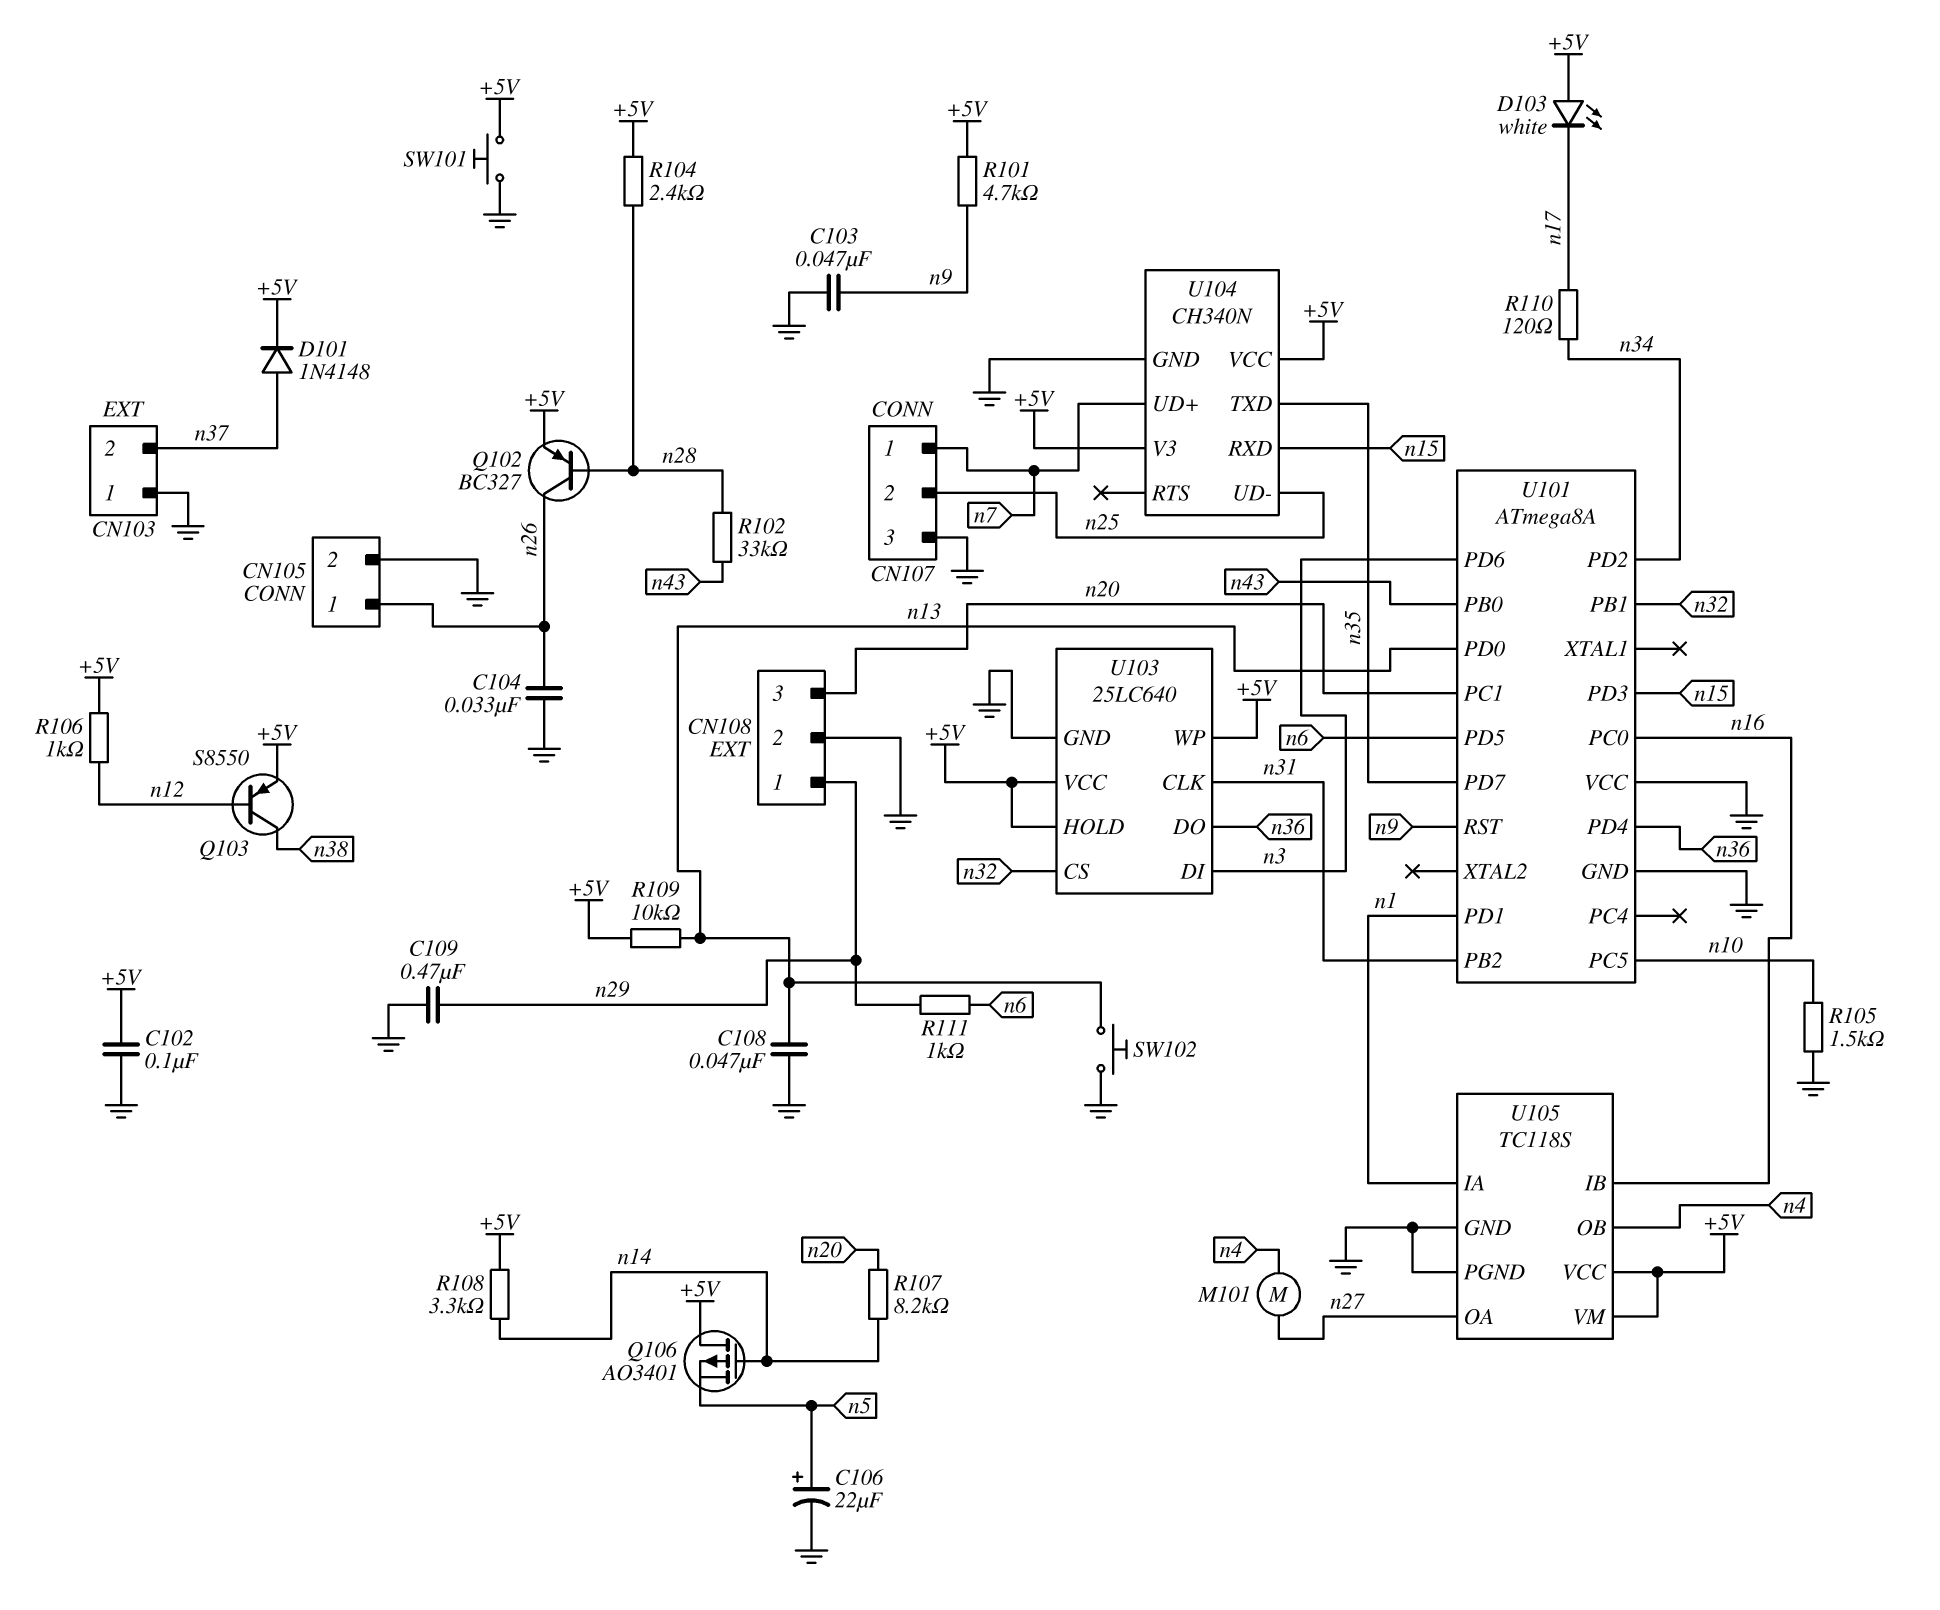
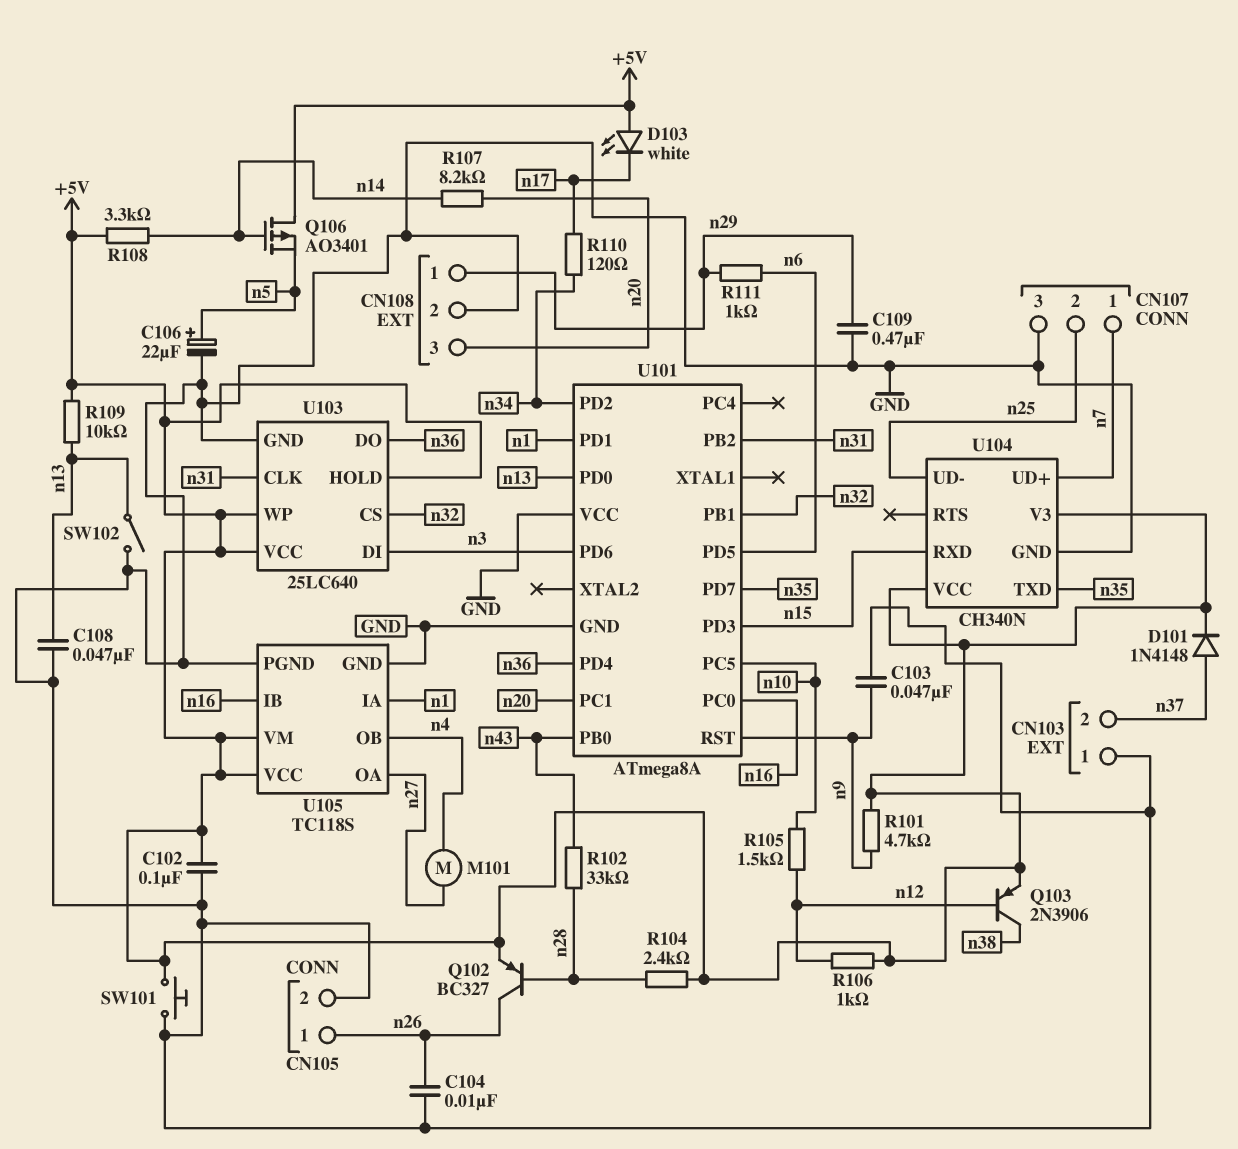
C104: 33nF (GND, n26) -> 10nF (GND, n26)
Q103: PNP S8550 (B n12, C n38, E +5V) -> PNP 2N3906 (B n12, C n38, E +5V)
R105: 1.5k (GND, n10) -> 1.5k (n10, n12)
SW102: button (GND, n13) -> switch (GND, n13)

